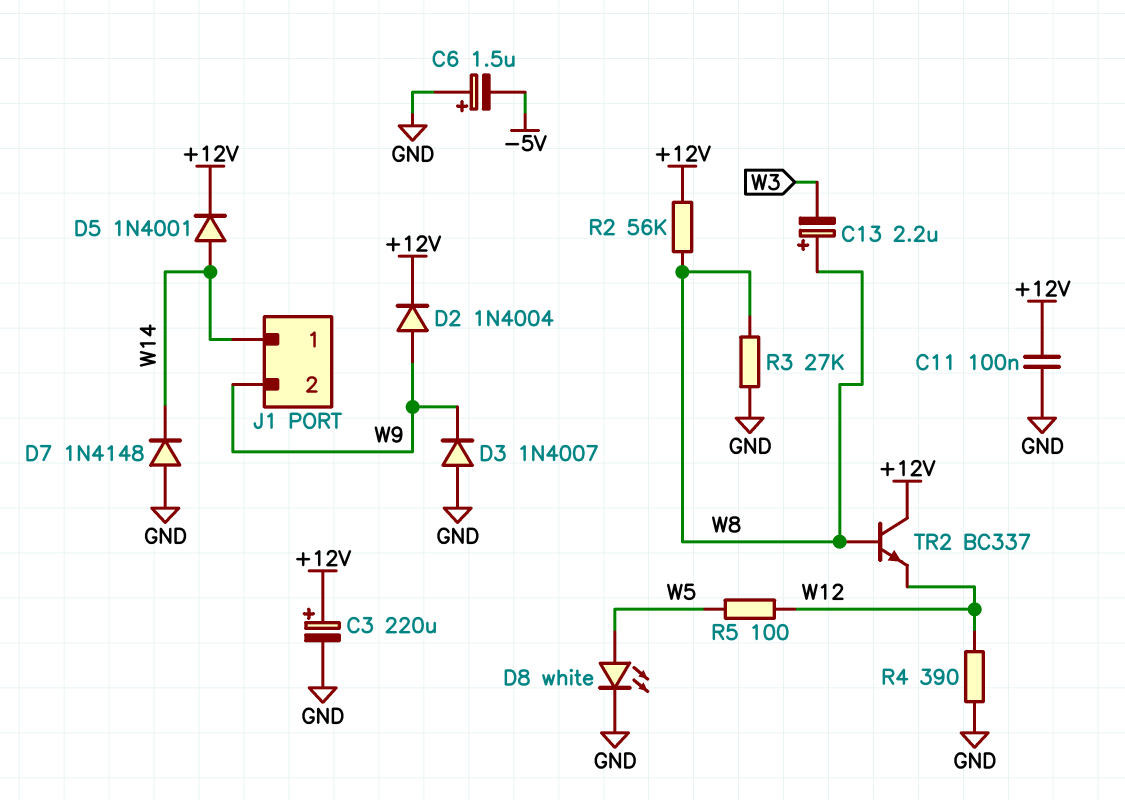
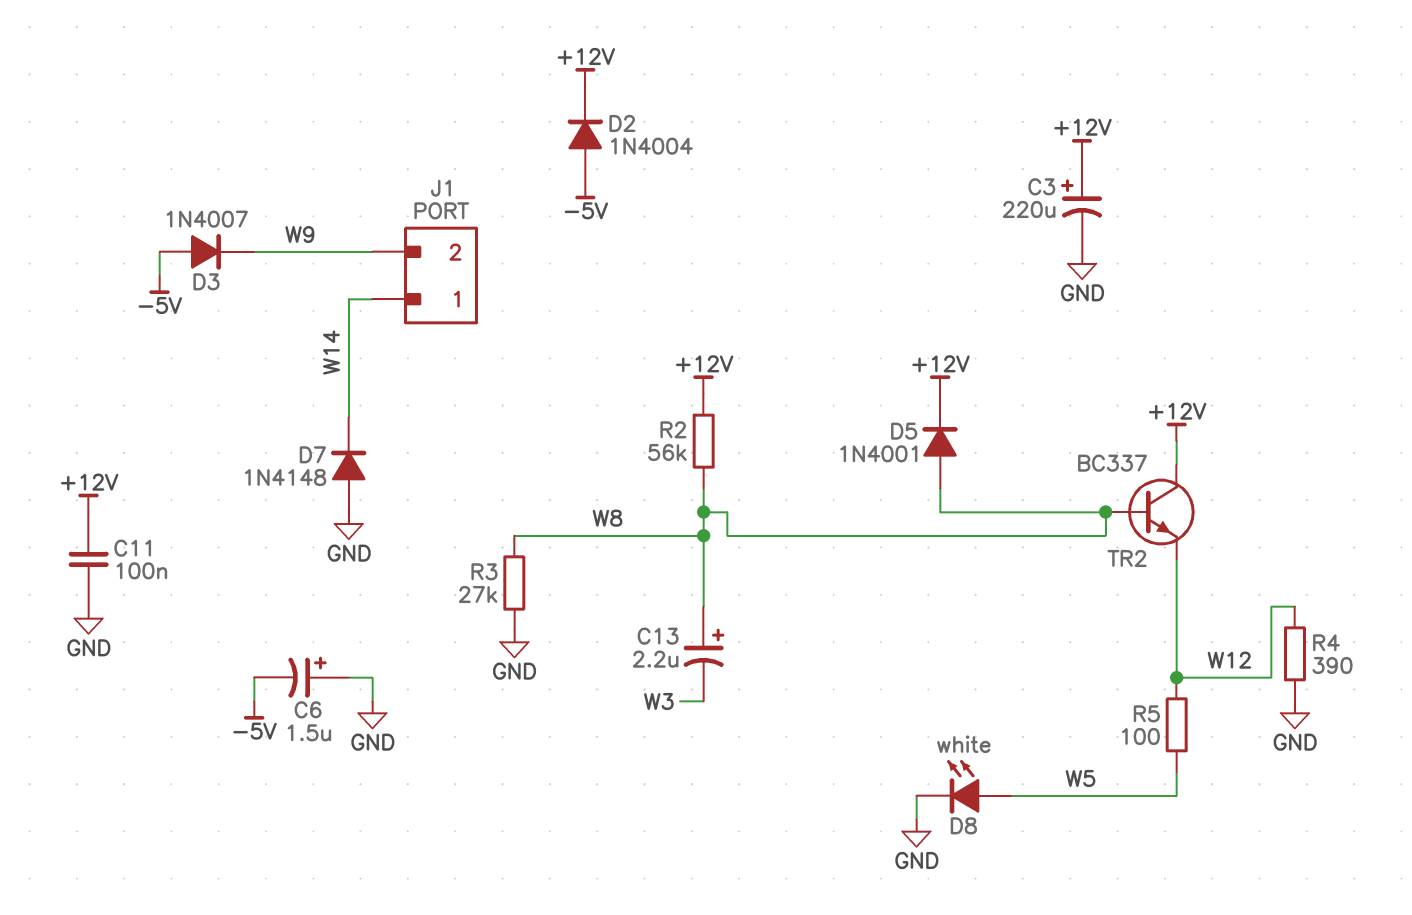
D2: diode 1N4004 (A W9, K +12V) -> diode 1N4004 (A -5V, K +12V)
D3: diode 1N4007 (A GND, K W9) -> diode 1N4007 (A -5V, K W9)
D5: diode 1N4001 (A W14, K +12V) -> diode 1N4001 (A W8, K +12V)

